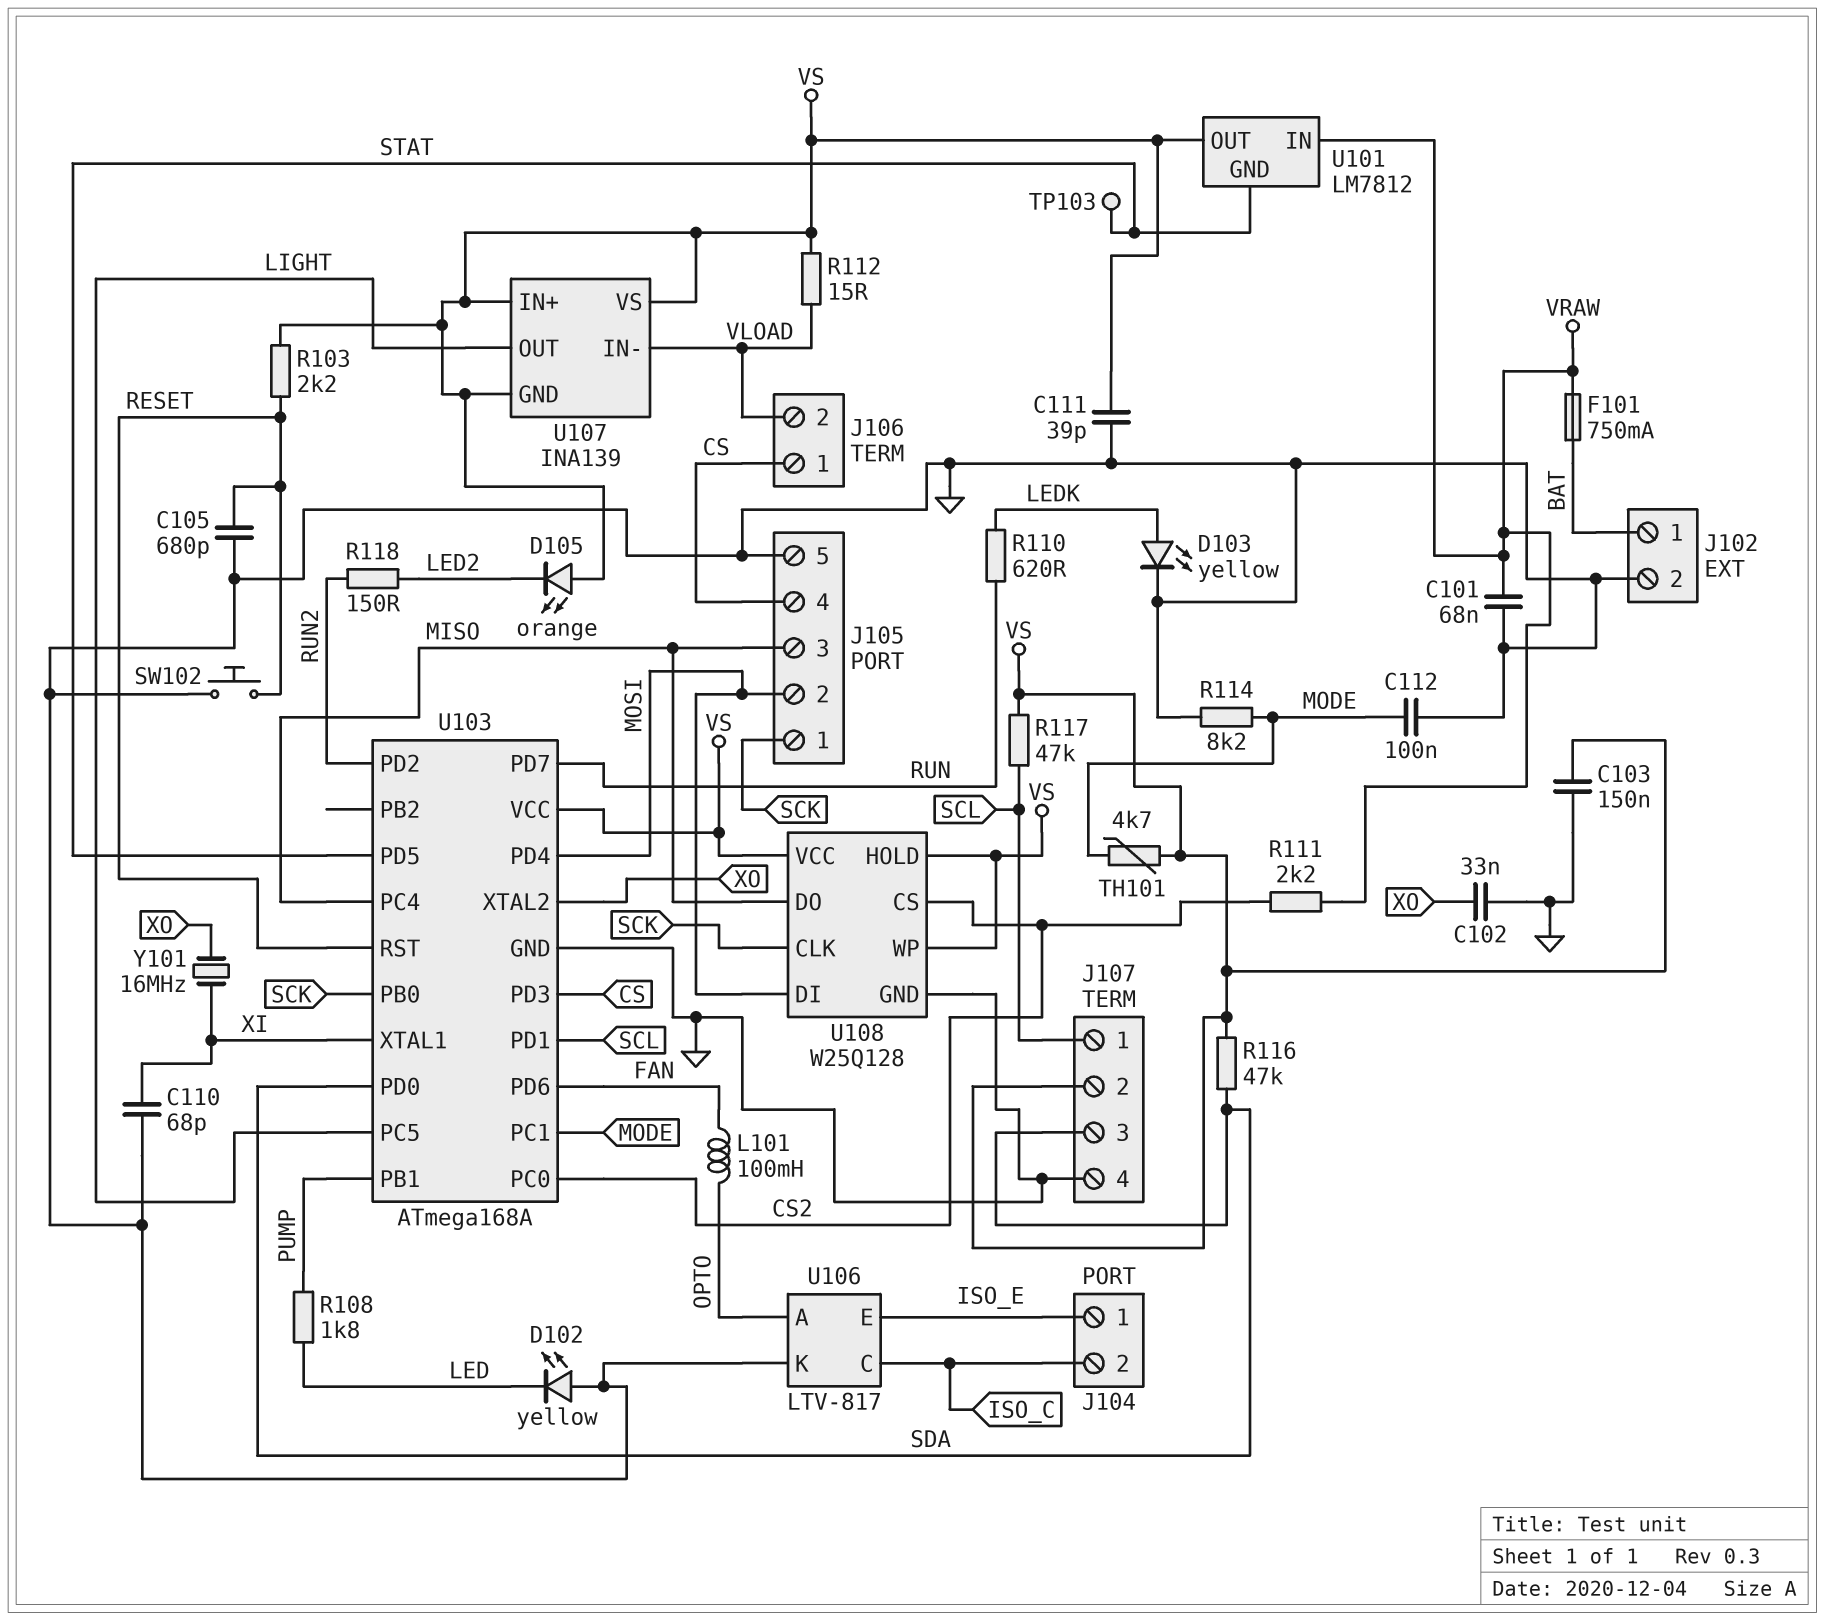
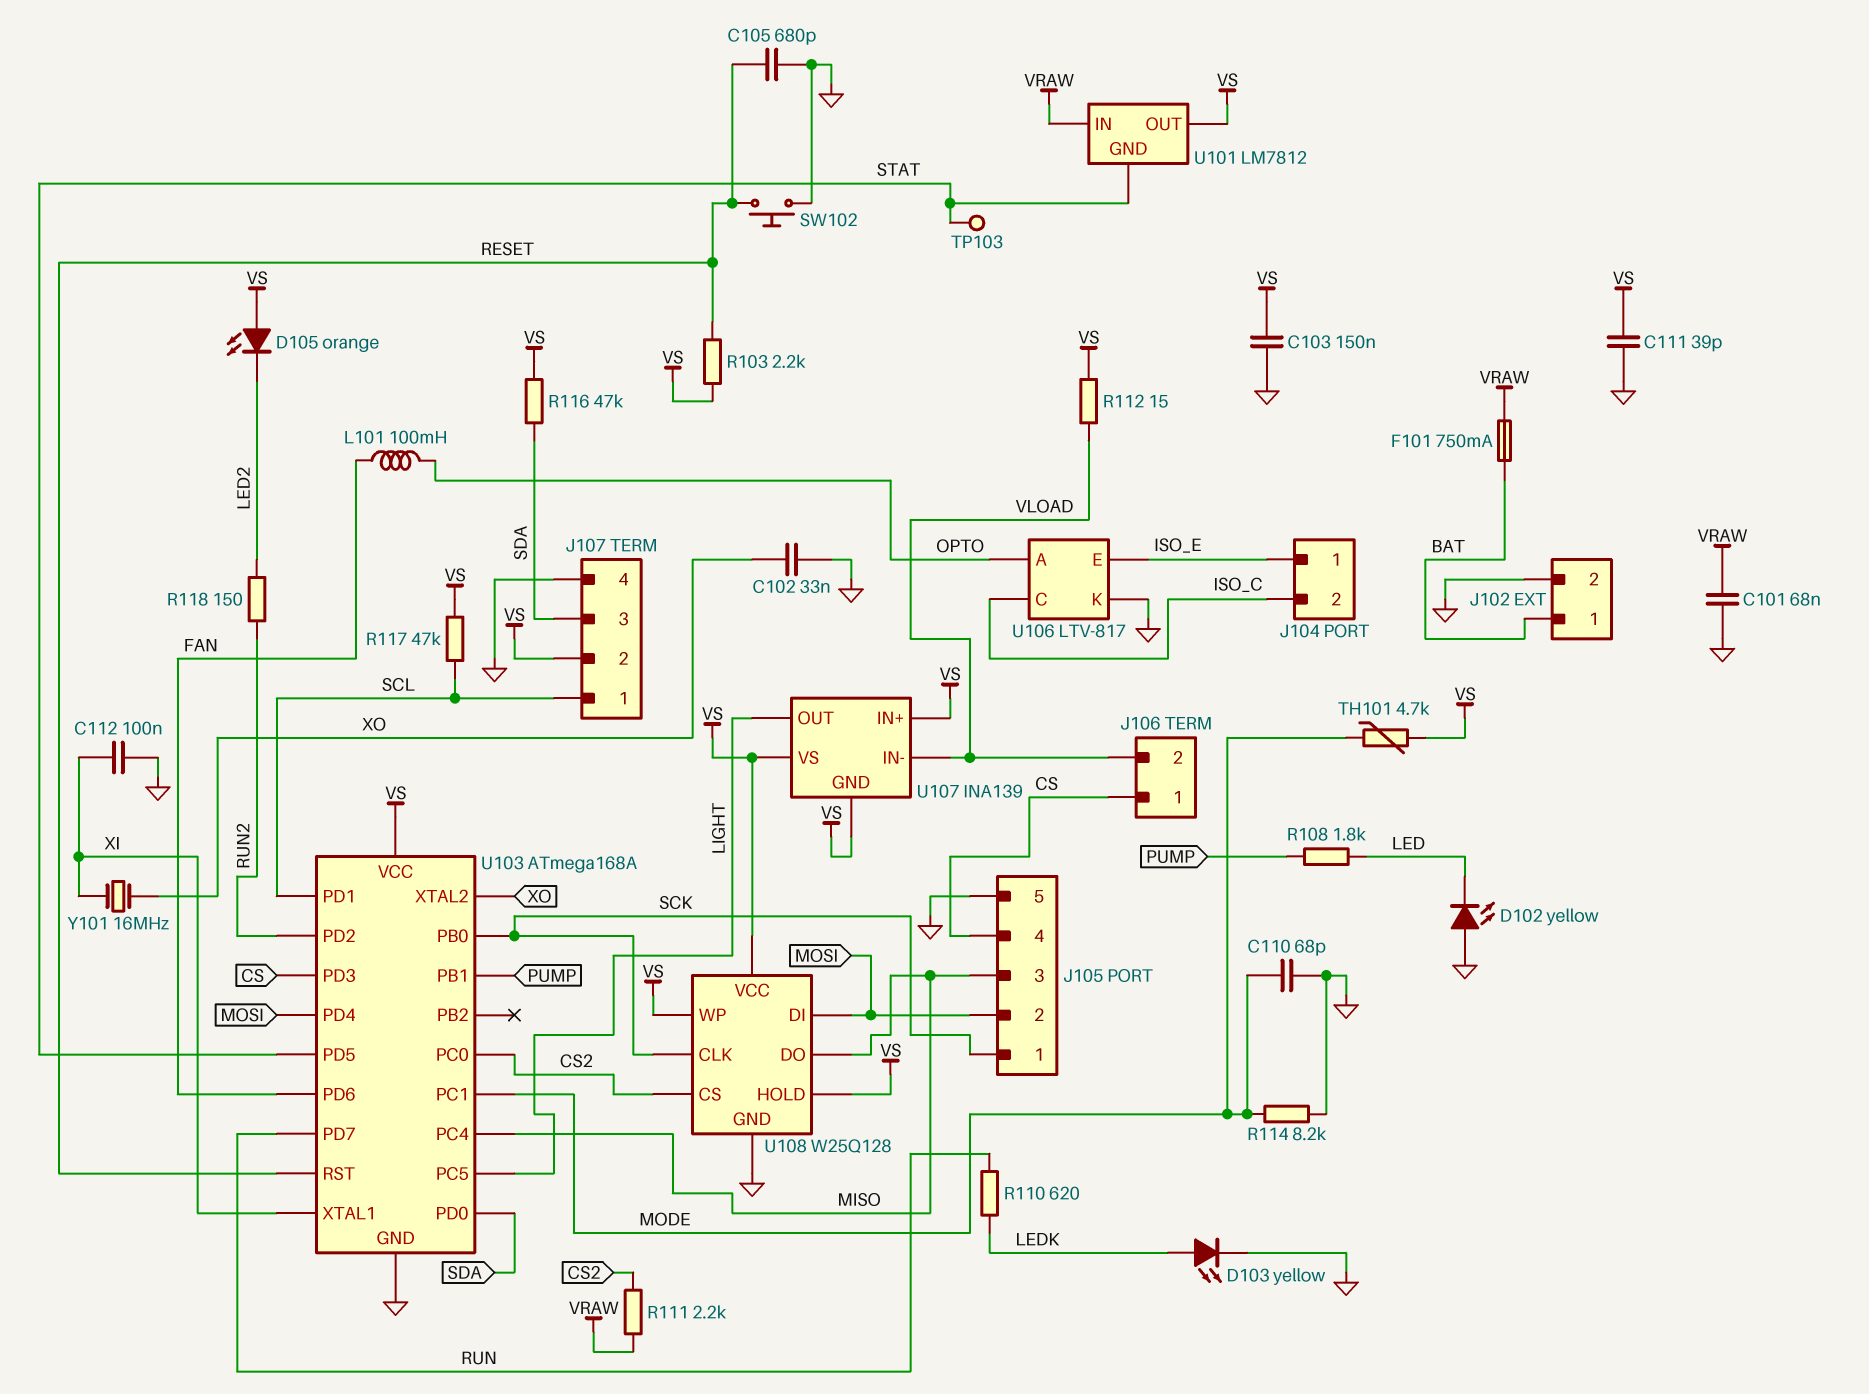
C110: 68pF (GND, XI) -> 68pF (GND, MODE)
C112: 100nF (GND, MODE) -> 100nF (GND, XI)

